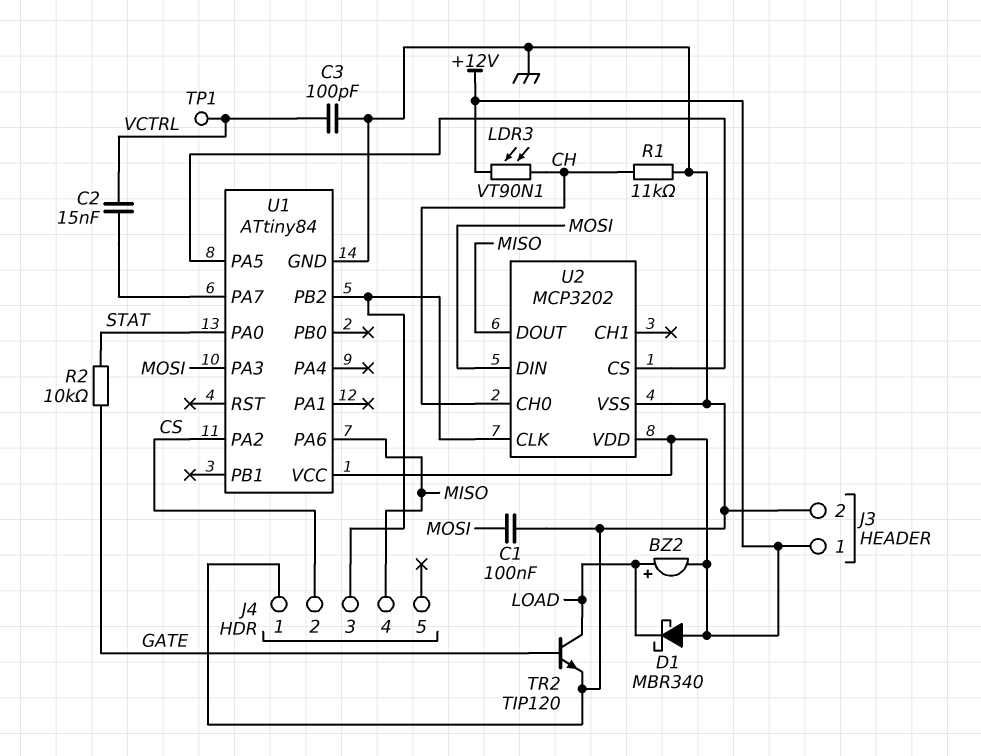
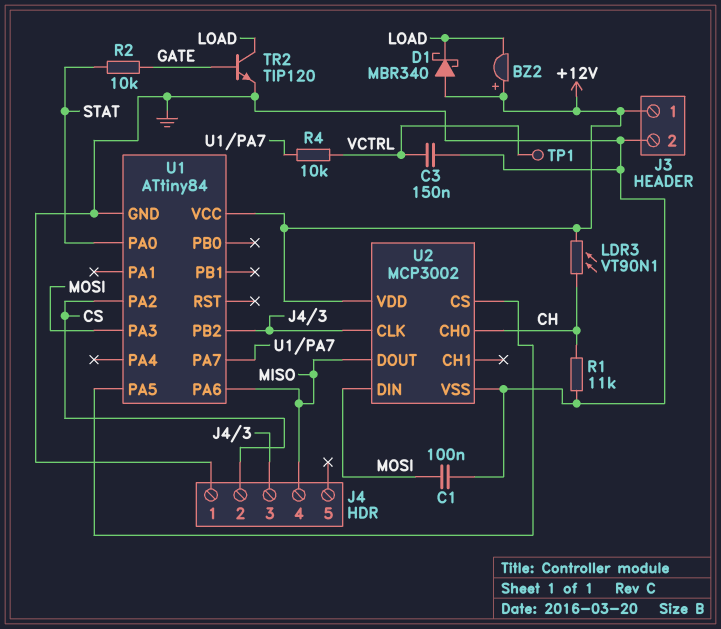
BZ2: buzzer (plus LOAD, minus +12V) -> buzzer (plus +12V, minus LOAD)
C2: 15nF (U1/PA7, VCTRL) -> none
C3: 100pF (GND, VCTRL) -> 150nF (GND, VCTRL)
R4: none -> 10k (U1/PA7, VCTRL)
U2: MCP3202 -> MCP3002

